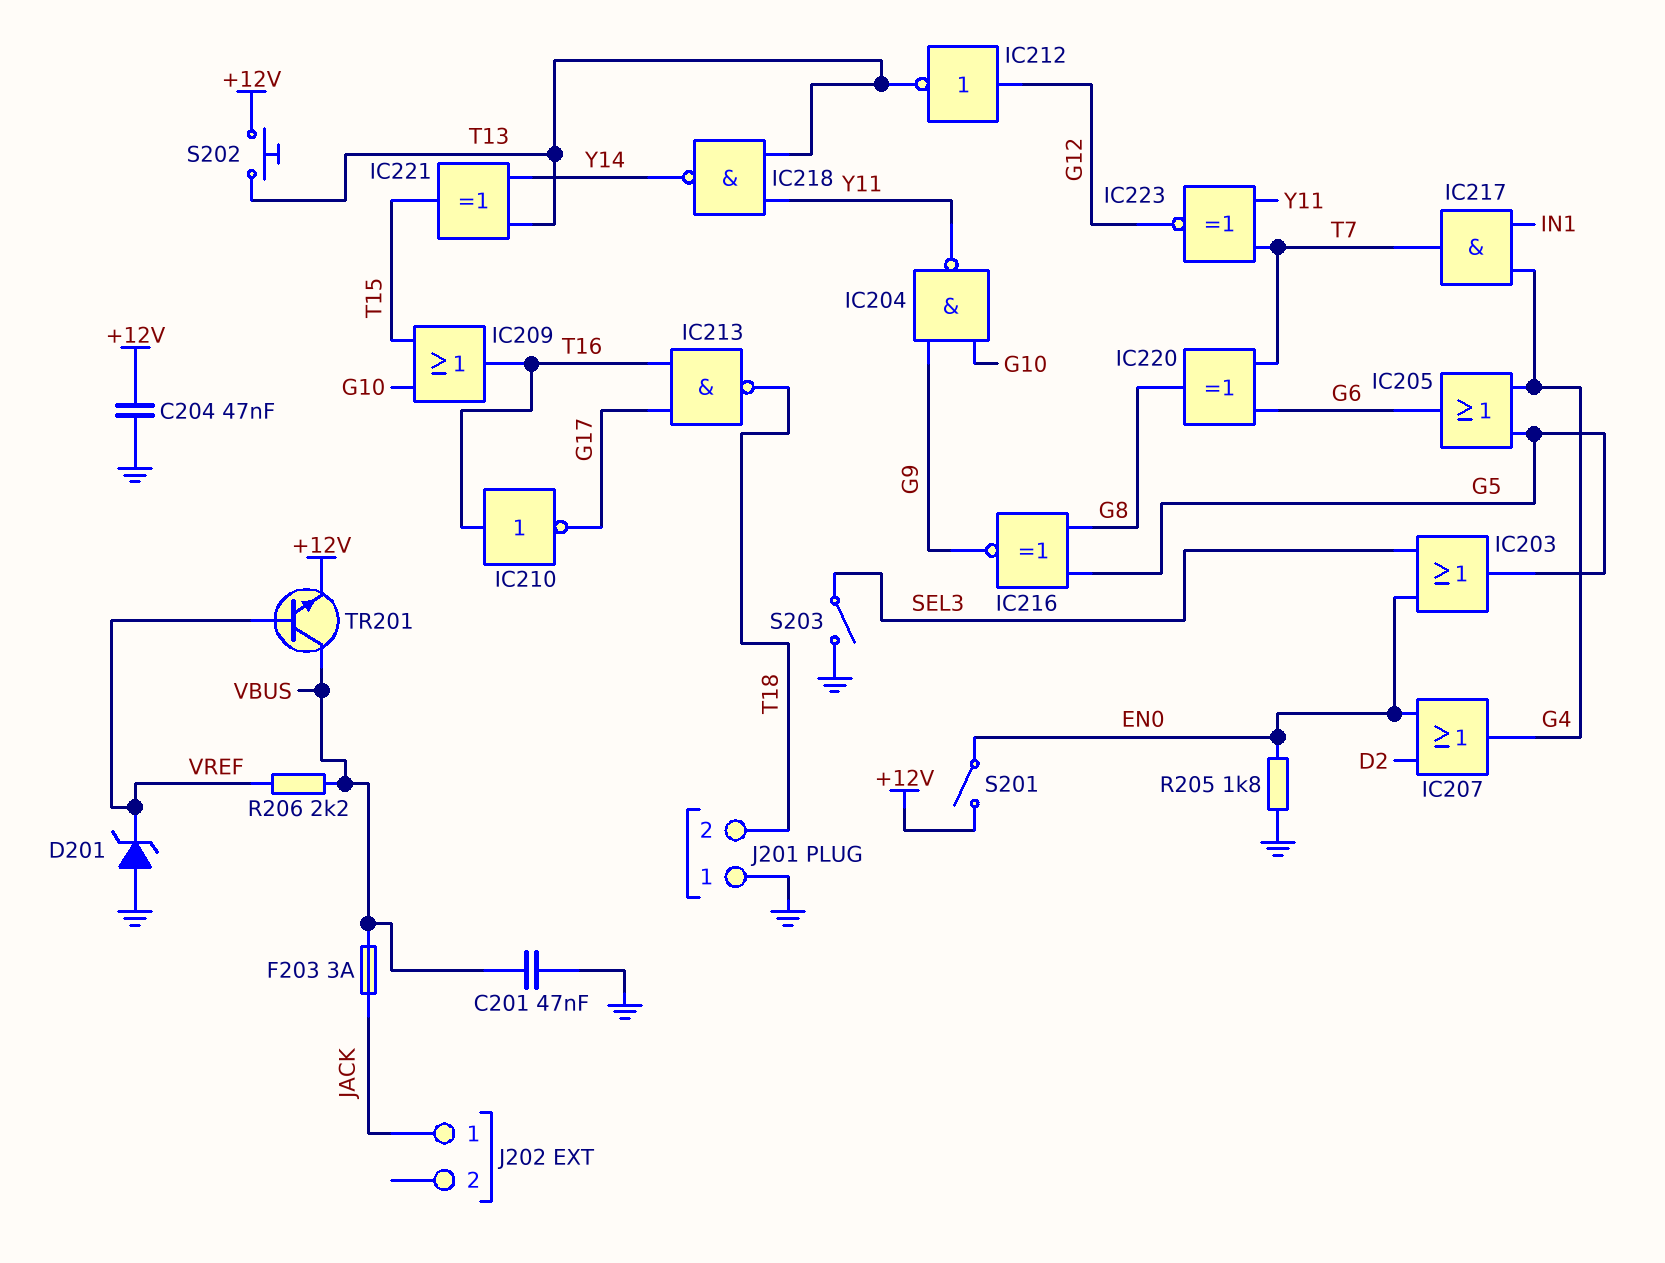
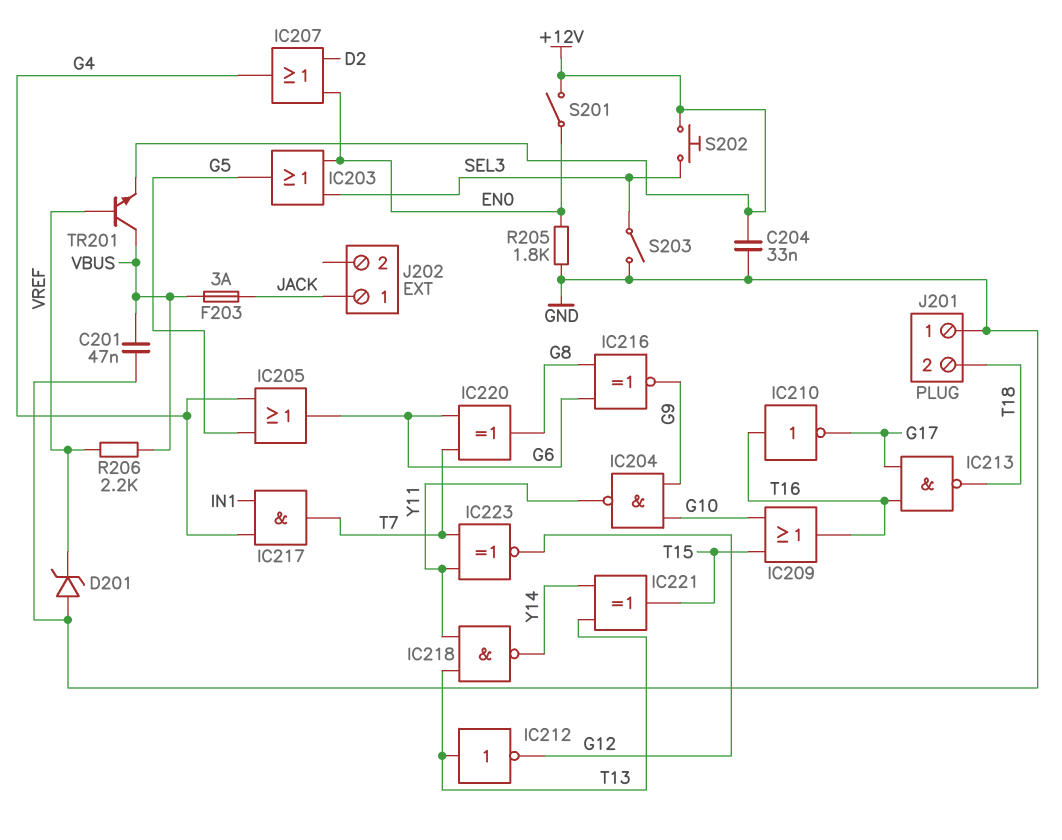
C204: 47nF (+12V, GND) -> 33nF (+12V, GND)
IC212: NOT (in G12, out T13) -> NOT (in T13, out G12)
IC216: XNOR (in G5, in G8, out G9) -> XNOR (in G6, in G8, out G9)
S202: button (+12V, T13) -> button (+12V, SEL3)

